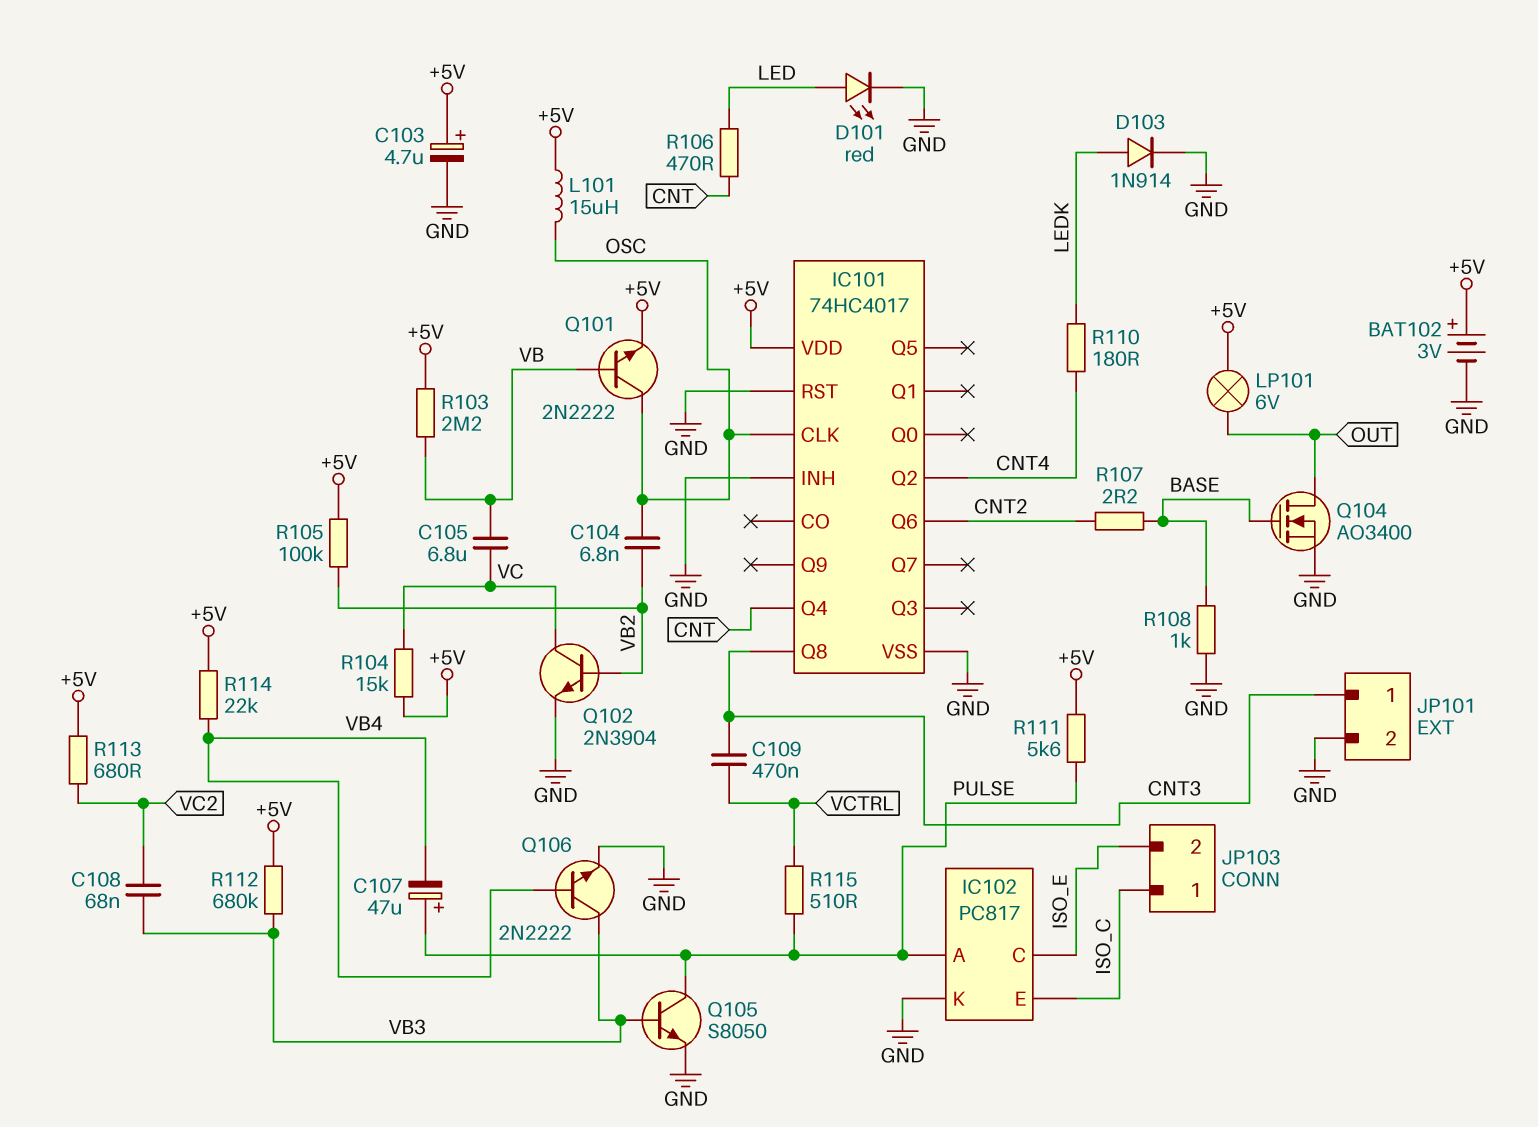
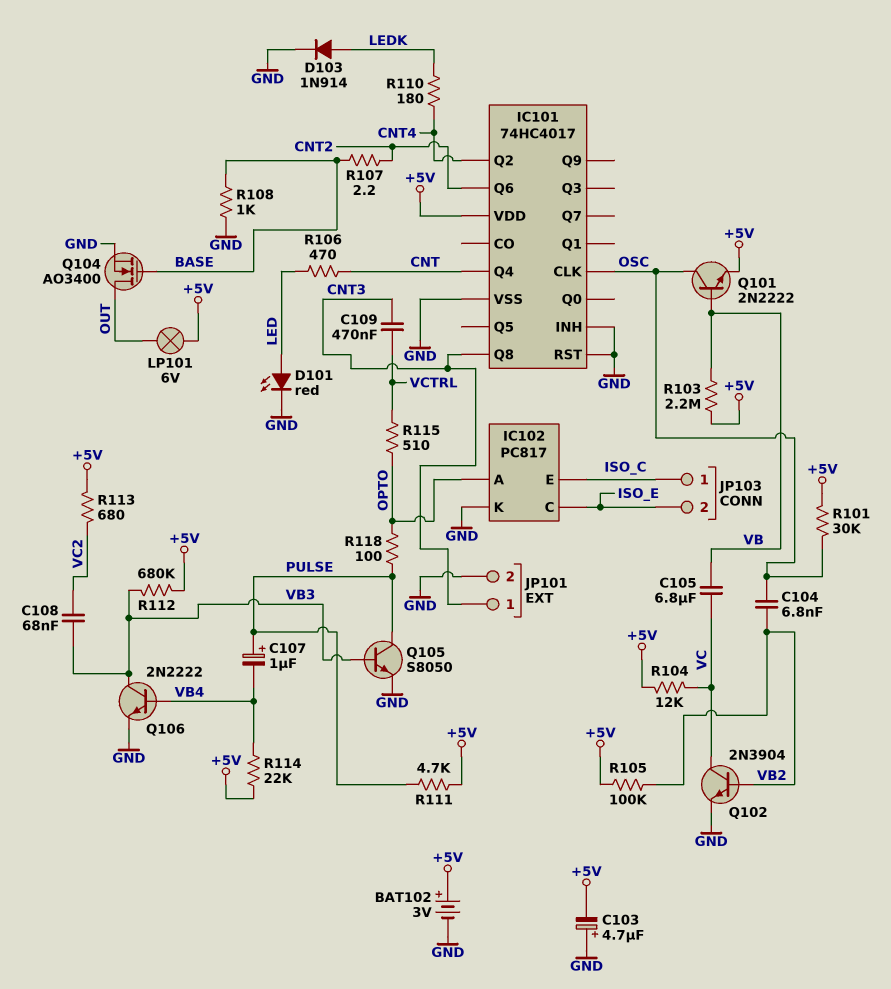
C103: 4.7uF (plus +5V, minus GND) -> 4.7uF (plus GND, minus +5V)
C107: 47uF (plus PULSE, minus VB4) -> 1uF (plus PULSE, minus VB4)
IC102 pin A: PULSE -> OPTO
L101: 15uH (+5V, OSC) -> none
R101: none -> 30k (+5V, OSC)
R104: 15k (+5V, VC) -> 12k (+5V, VC)
R111: 5.6k (+5V, PULSE) -> 4.7k (+5V, PULSE)
R115: 510 (PULSE, VCTRL) -> 510 (OPTO, VCTRL)
R118: none -> 100 (OPTO, PULSE)

